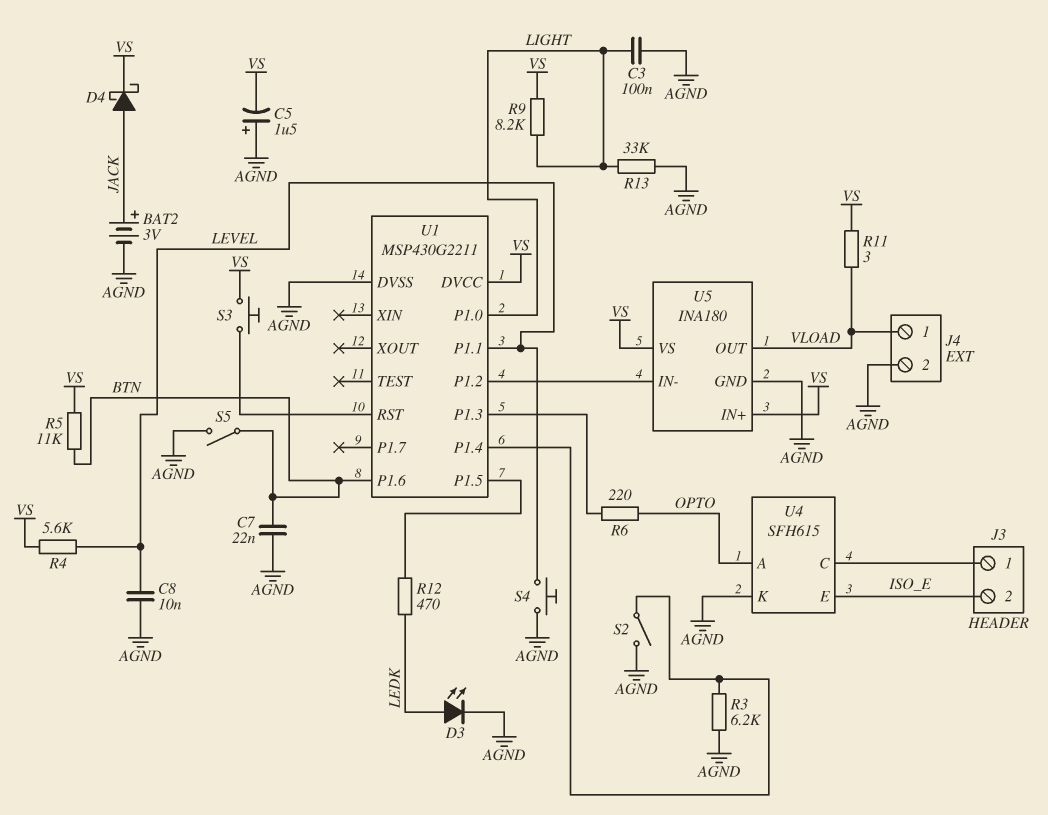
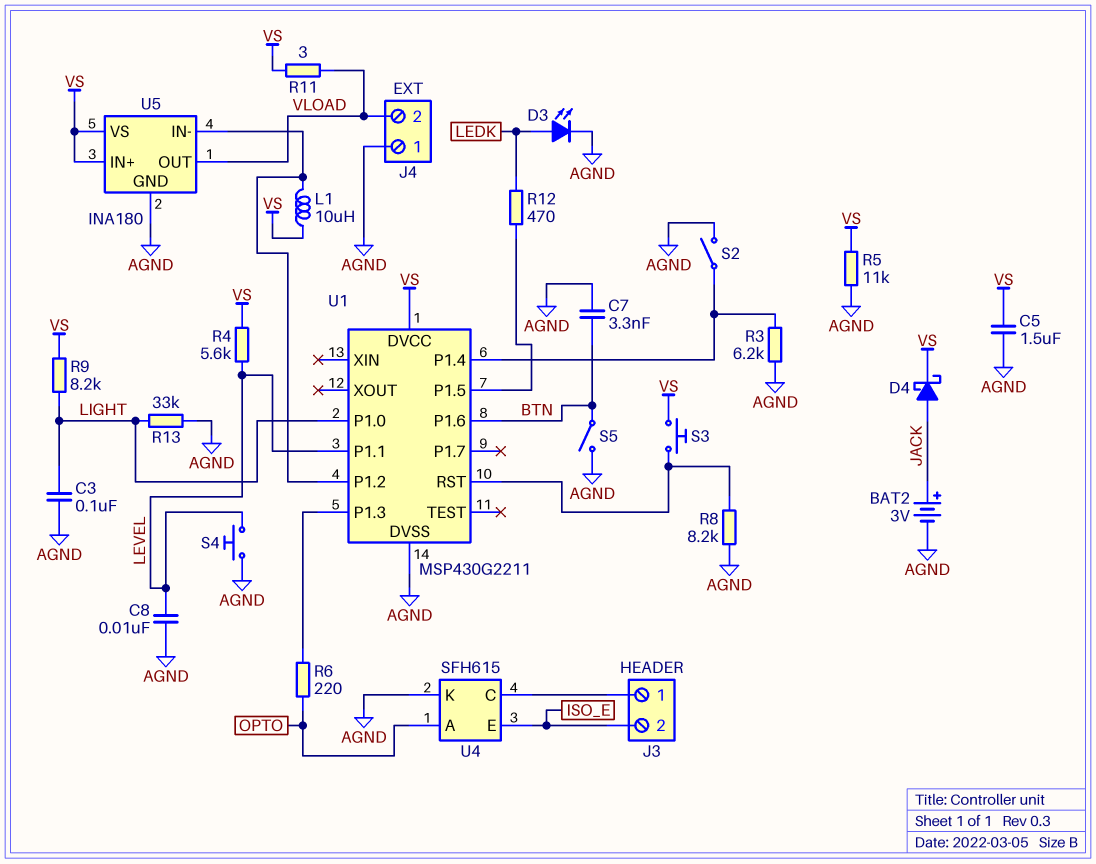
C5: 1.5uF (plus AGND, minus VS) -> 1.5uF (AGND, VS)
C7: 22nF (AGND, BTN) -> 3.3nF (AGND, BTN)
J4 pin 1: VLOAD -> AGND
J4 pin 2: AGND -> VLOAD
L1: none -> 10uH (U1/P1.2, VS)
R5: 11k (BTN, VS) -> 11k (AGND, VS)
R8: none -> 8.2k (AGND, U1/RST)

